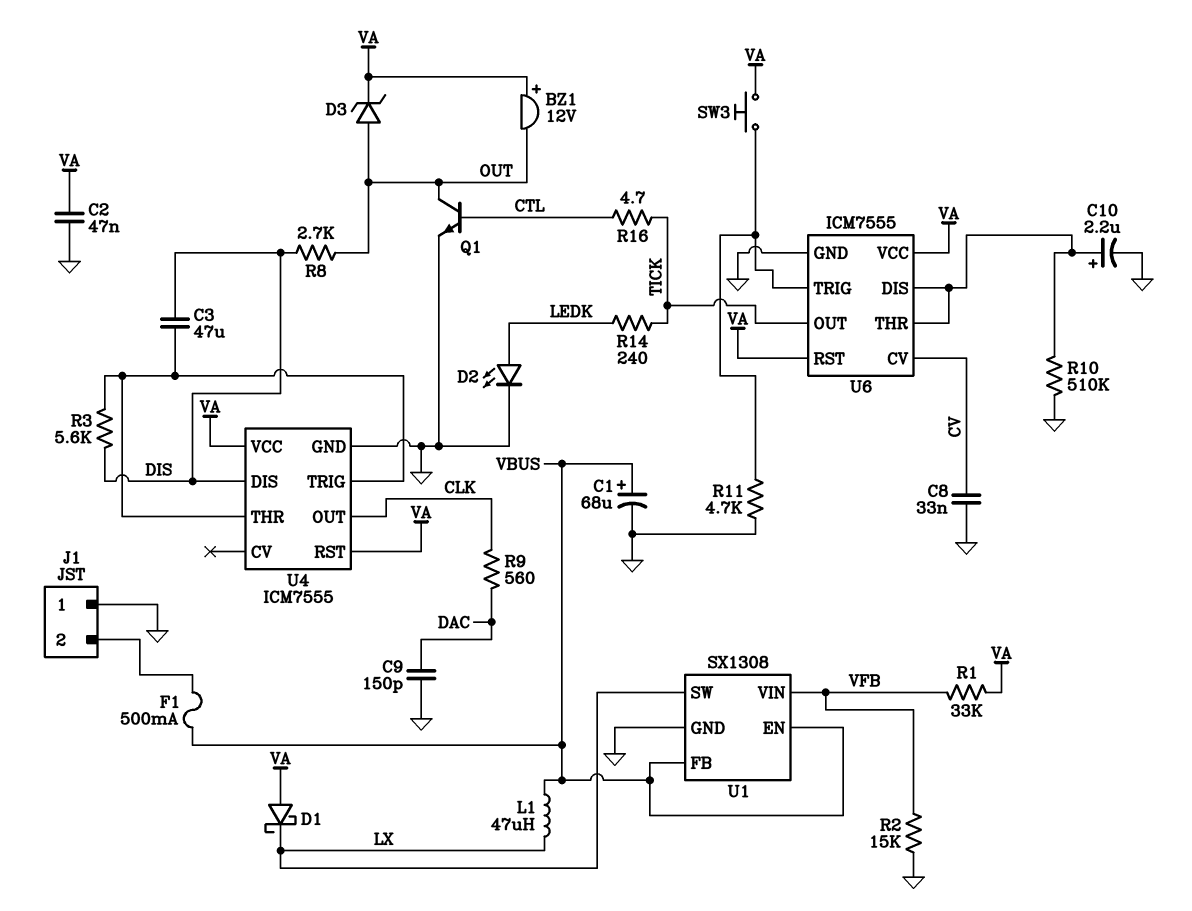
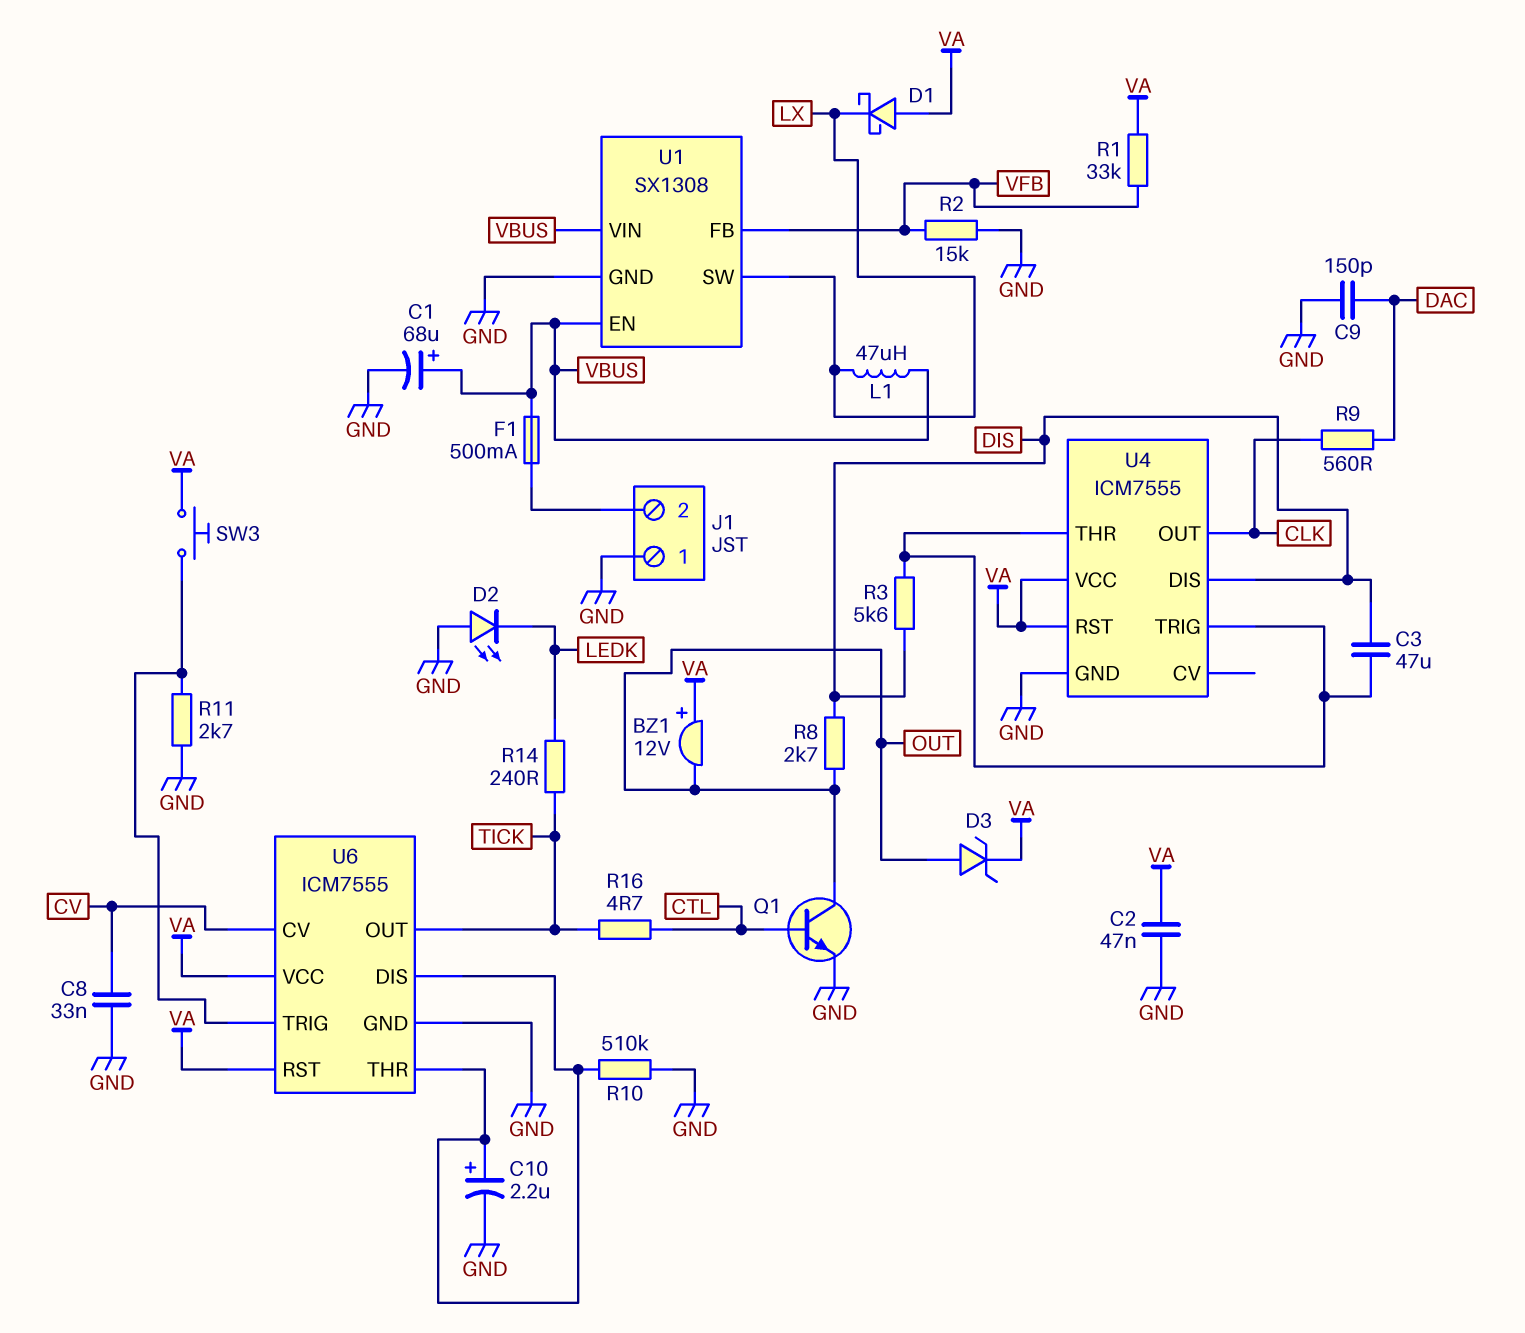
D2: LED (A LEDK, K GND) -> LED (A GND, K LEDK)
R11: 4.7k (GND, U6/TRIG) -> 2.7k (GND, U6/TRIG)
U1 pin FB: VBUS -> VFB
U1 pin VIN: VFB -> VBUS

